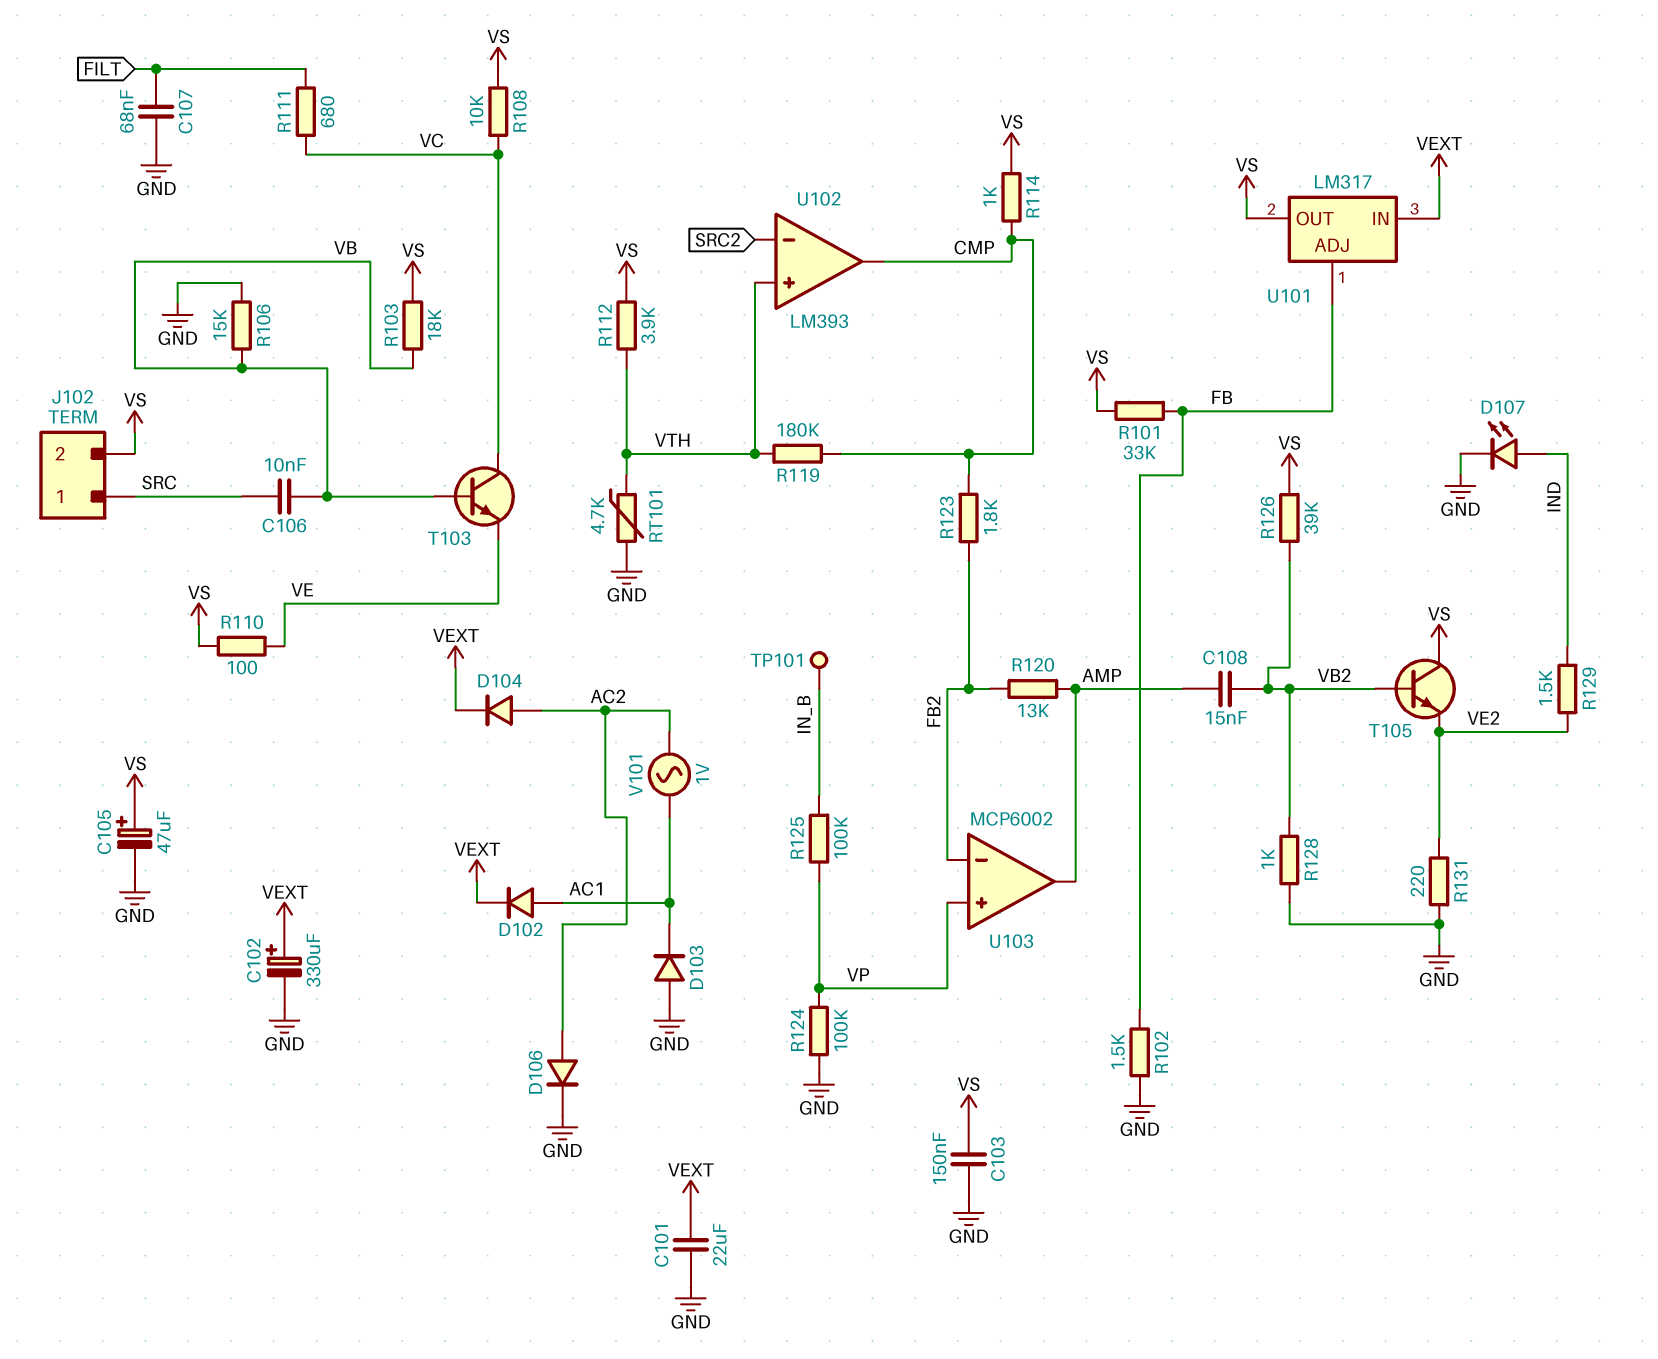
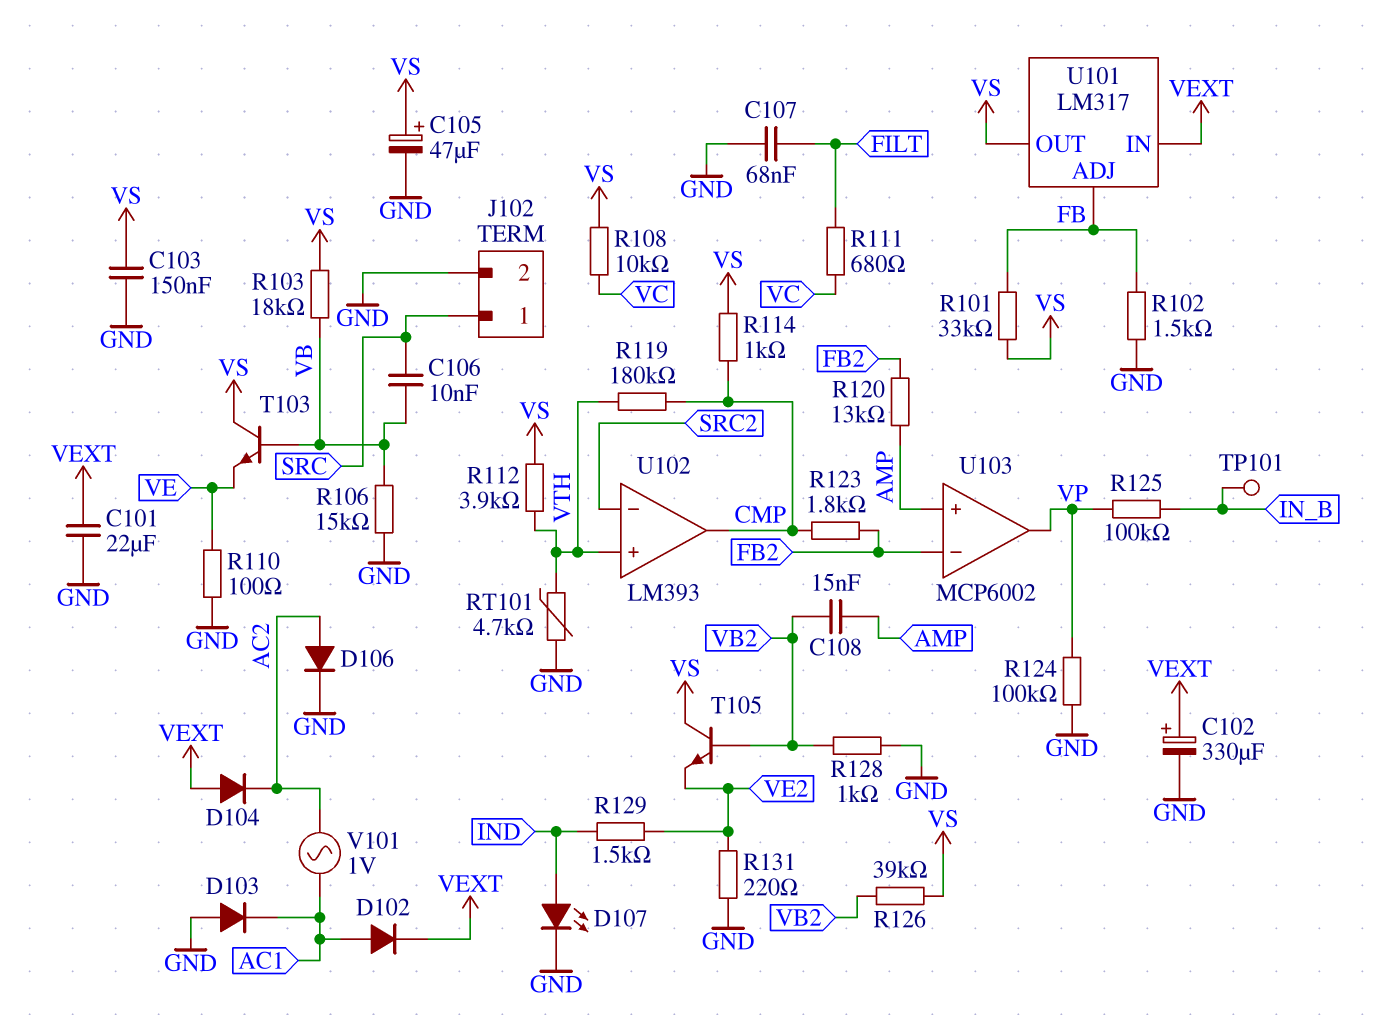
D104: diode (A AC2, K VEXT) -> diode (A VEXT, K AC2)
J102 pin 2: VS -> GND
R110: 100 (VE, VS) -> 100 (GND, VE)
T103: NPN (B VB, C VC, E VE) -> NPN (B VB, C VS, E VE)
U103 pin in+: VP -> AMP
U103 pin out: AMP -> VP

